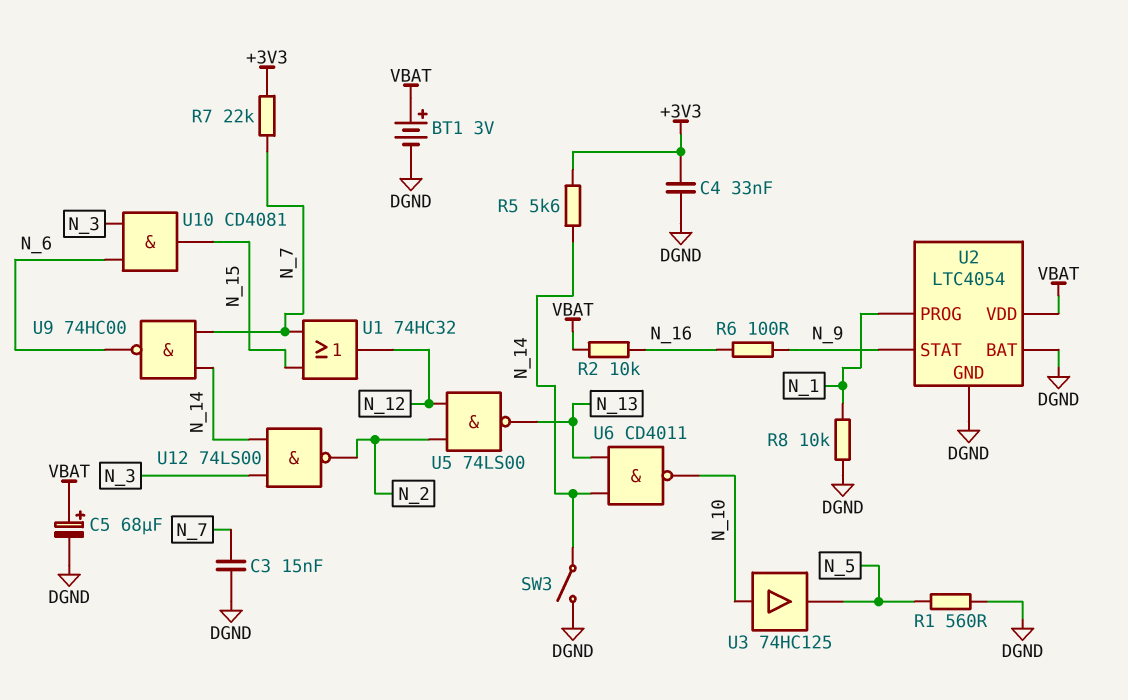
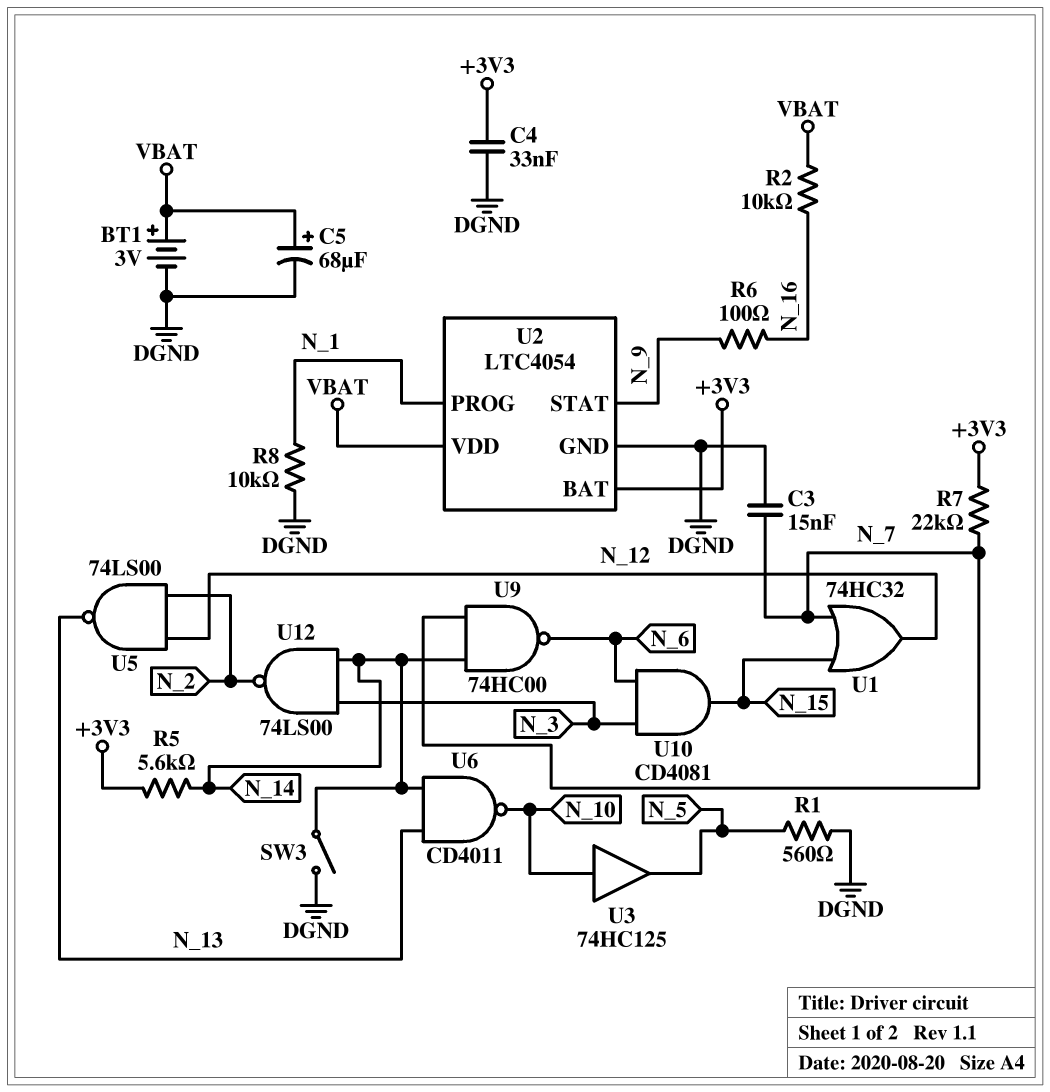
U2 pin BAT: DGND -> +3V3

